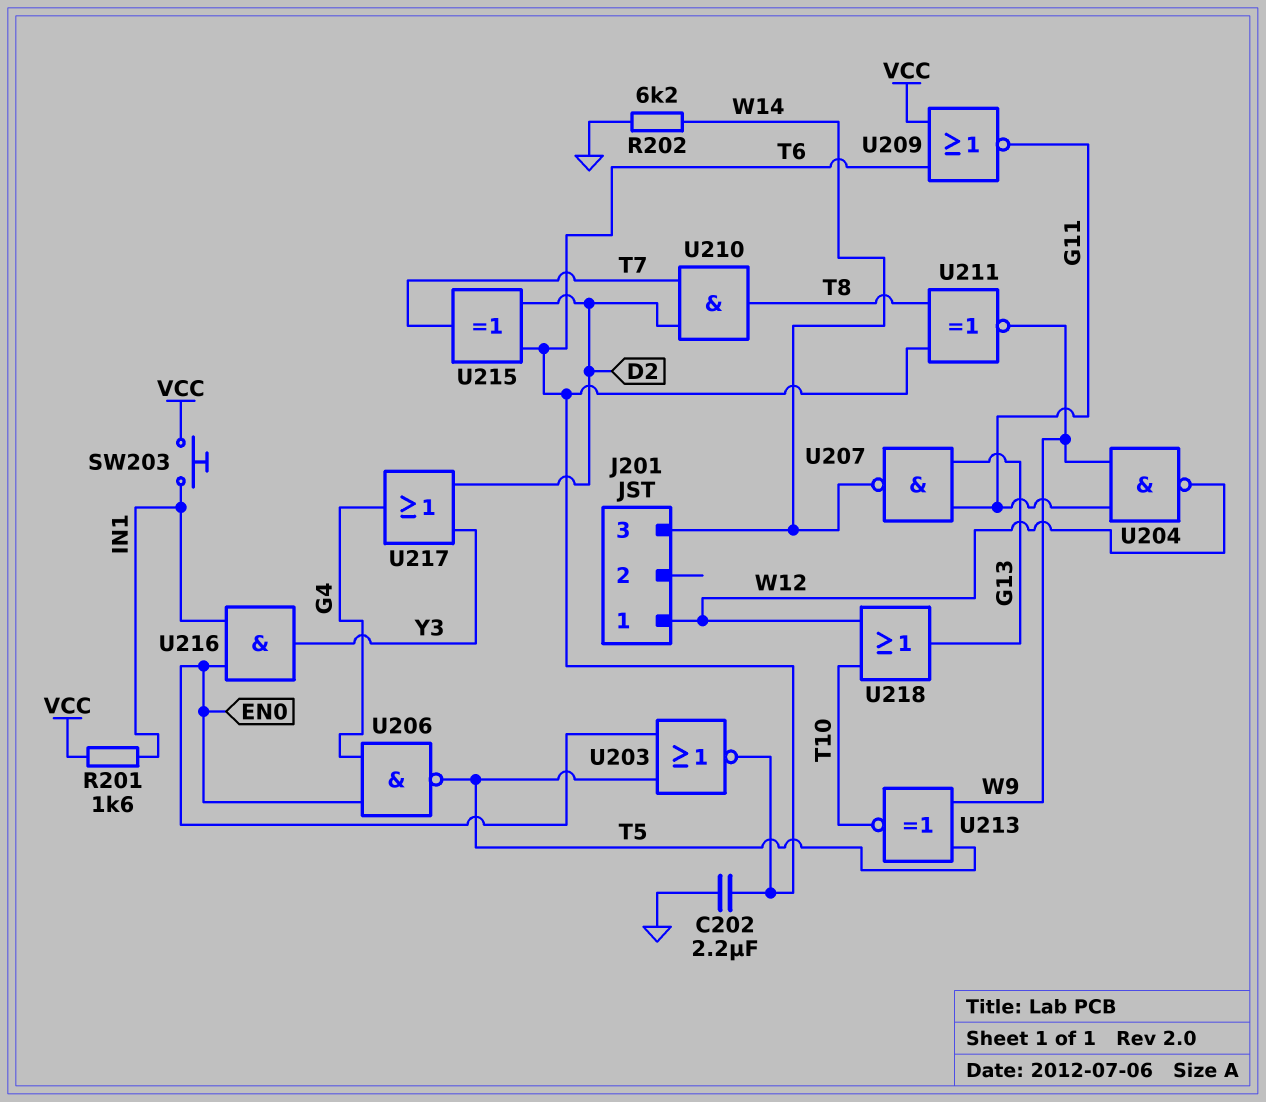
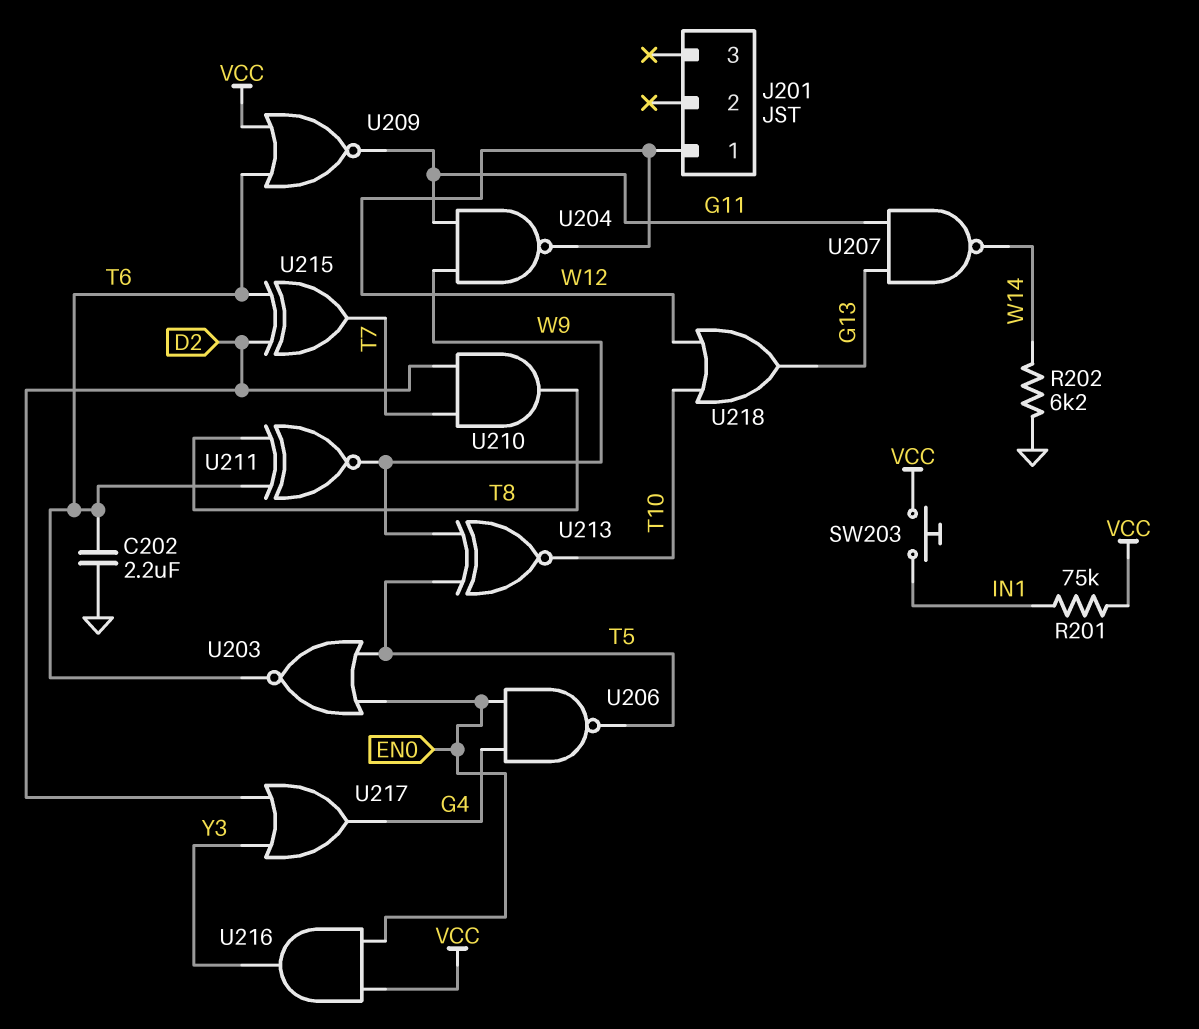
J201 pin 3: W14 -> none
R201: 1.6k (IN1, VCC) -> 75k (IN1, VCC)
U216: AND (in EN0, in IN1, out Y3) -> AND (in EN0, in VCC, out Y3)

